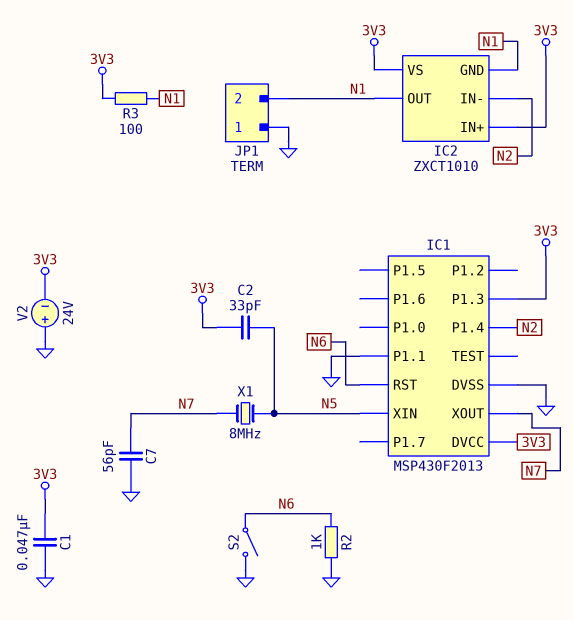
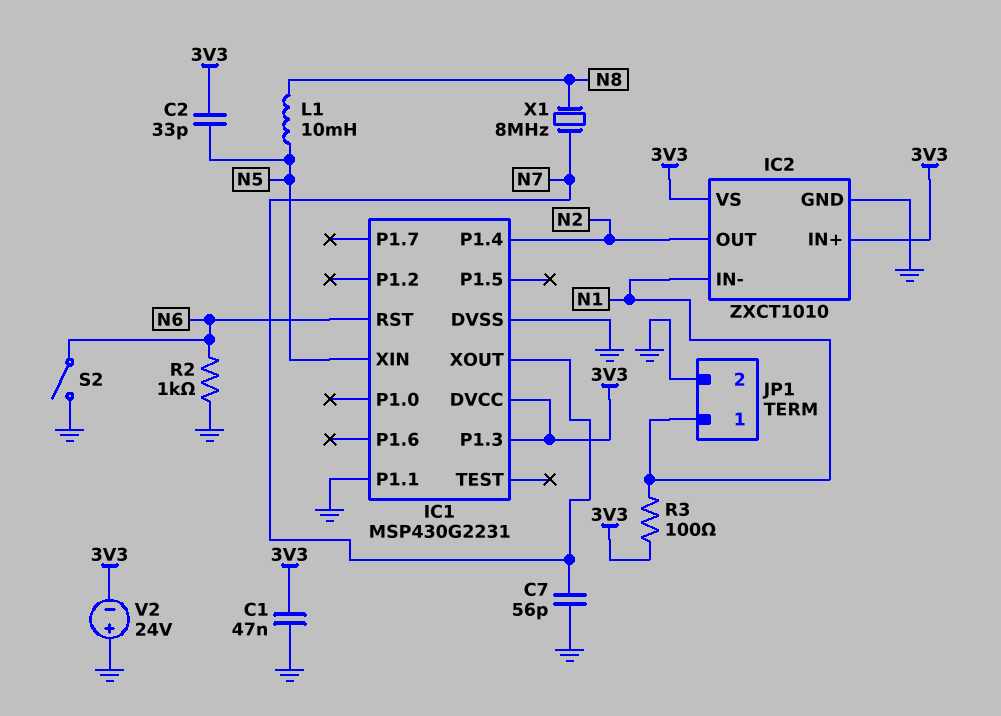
IC1: MSP430F2013 -> MSP430G2231
IC2 pin GND: N1 -> GND
IC2 pin IN-: N2 -> N1
IC2 pin OUT: N1 -> N2
JP1 pin 1: GND -> N1
JP1 pin 2: N1 -> GND
L1: none -> 10mH (N5, N8)
X1: 8MHz (N5, N7) -> 8MHz (N7, N8)

